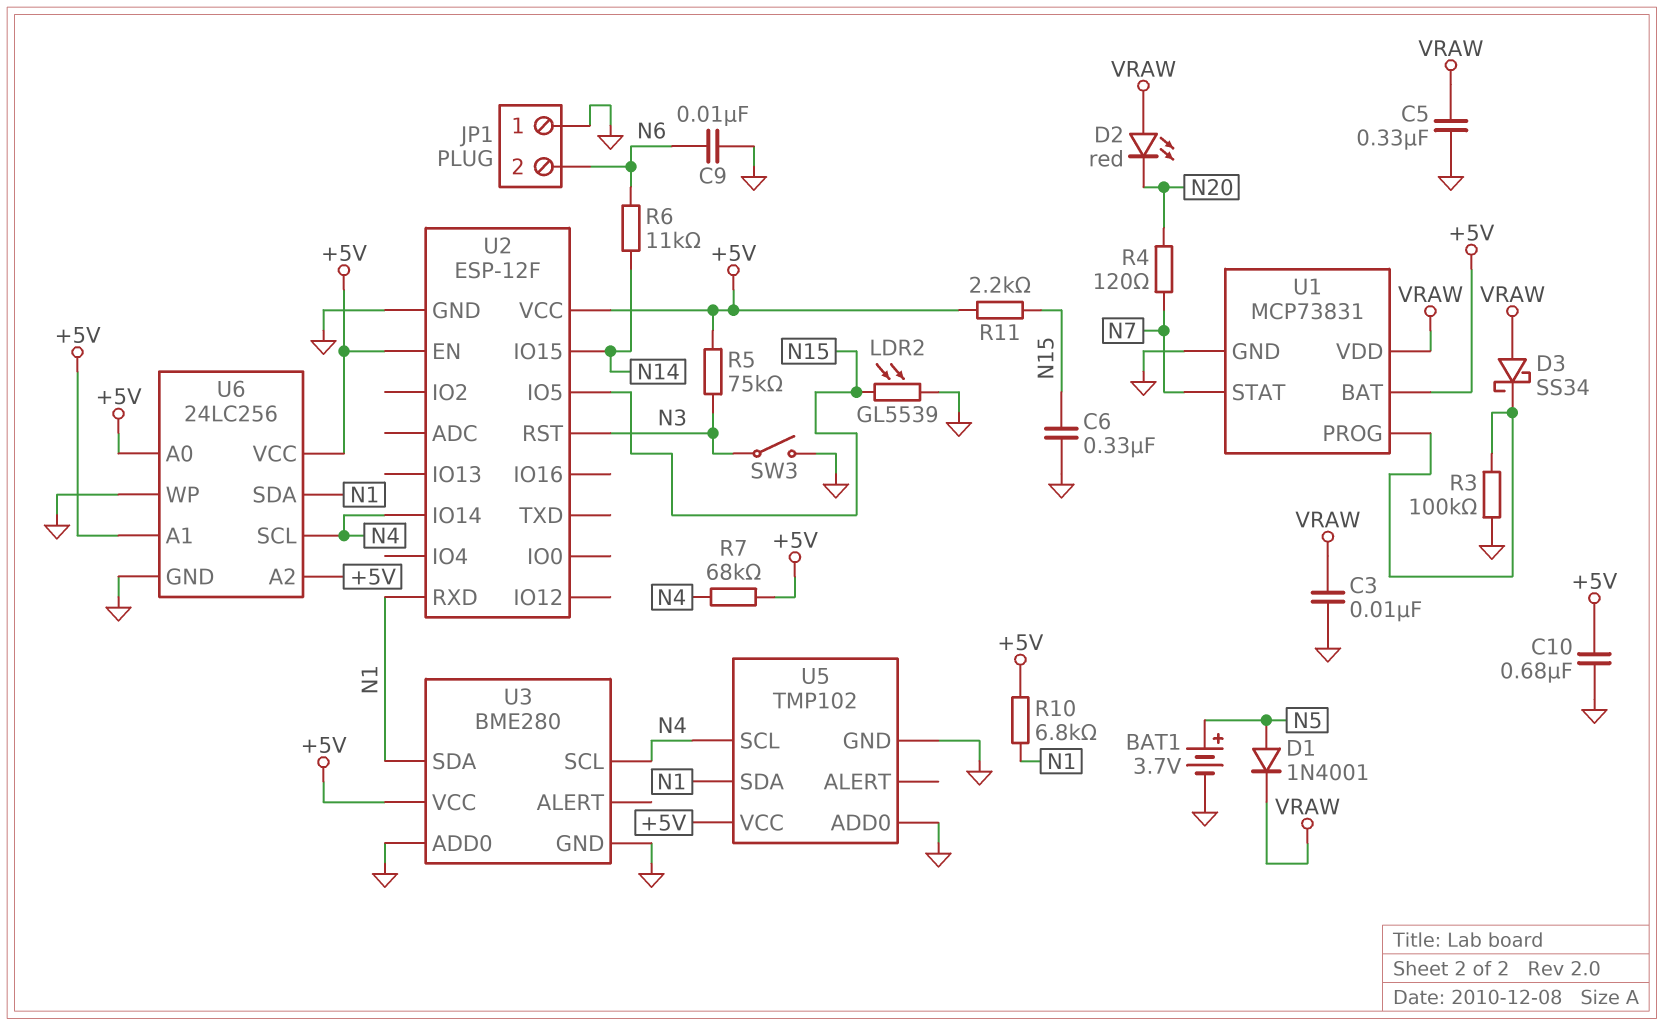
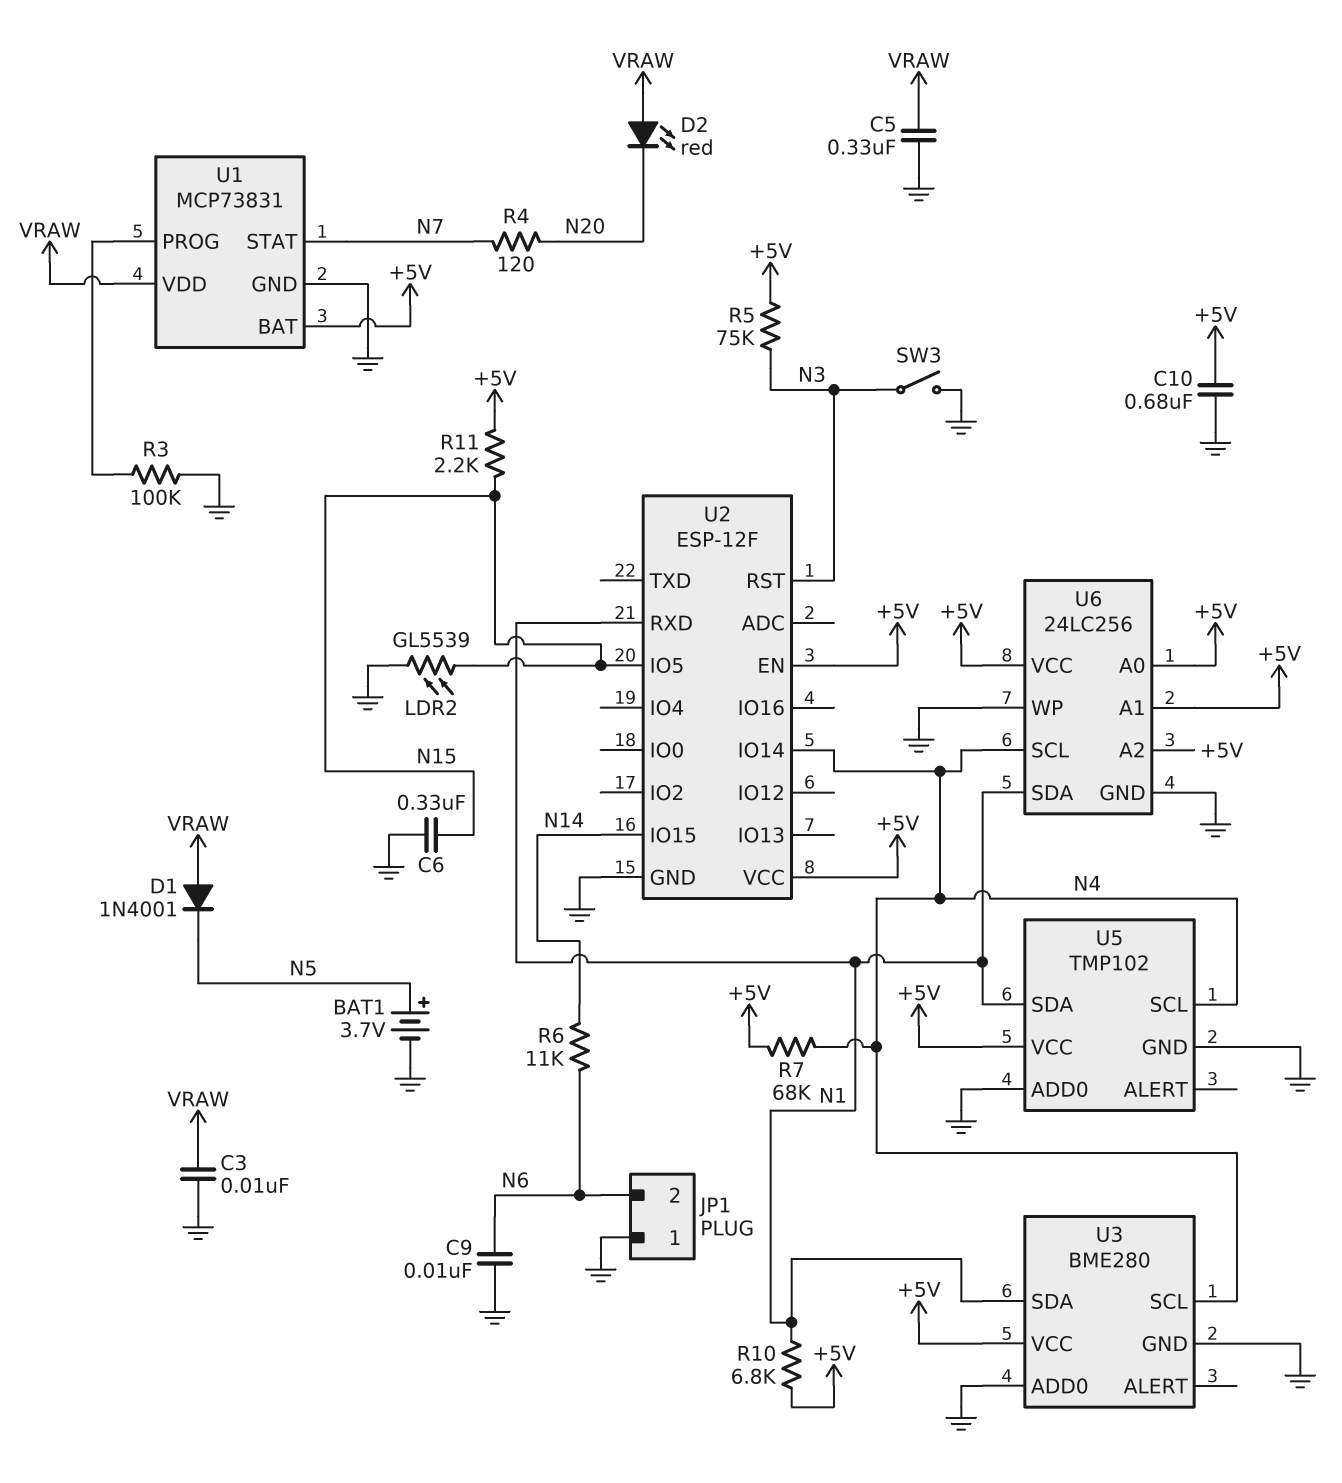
D1: diode 1N4001 (A N5, K VRAW) -> diode 1N4001 (A VRAW, K N5)
D3: schottky SS34 (A VRAW, K U1/PROG) -> none

